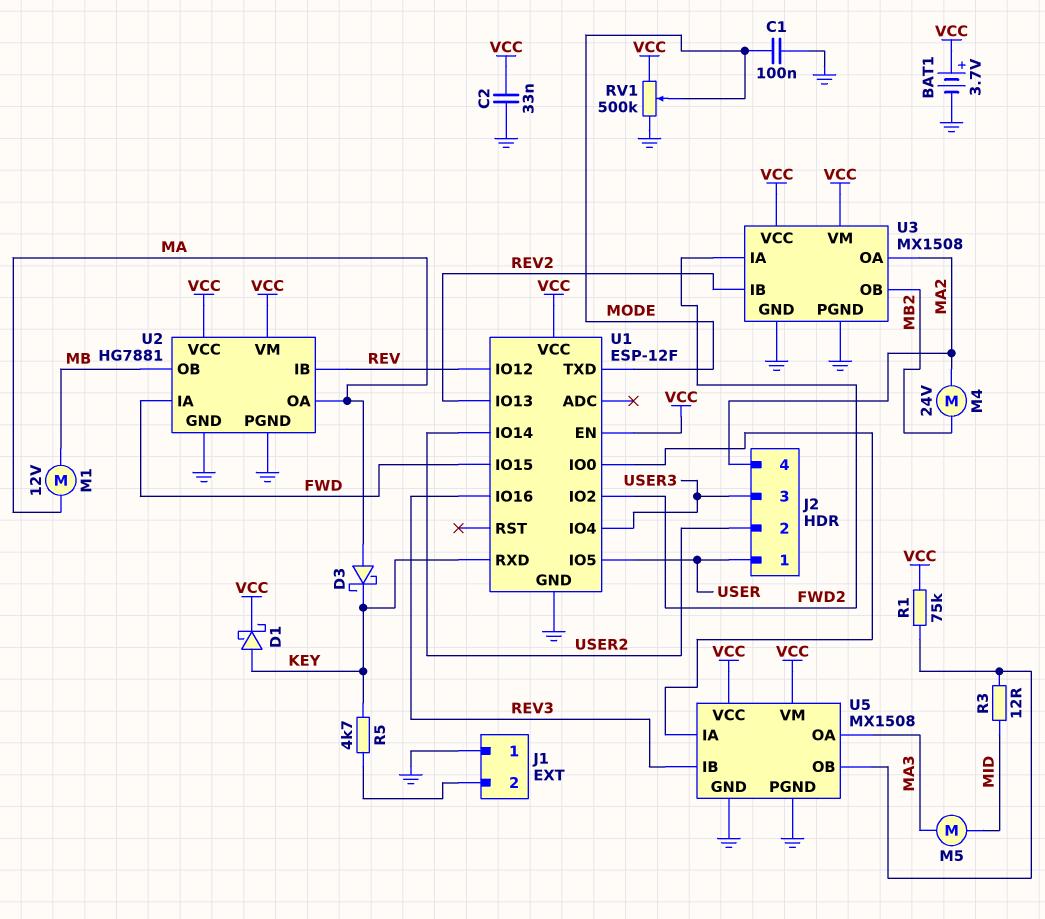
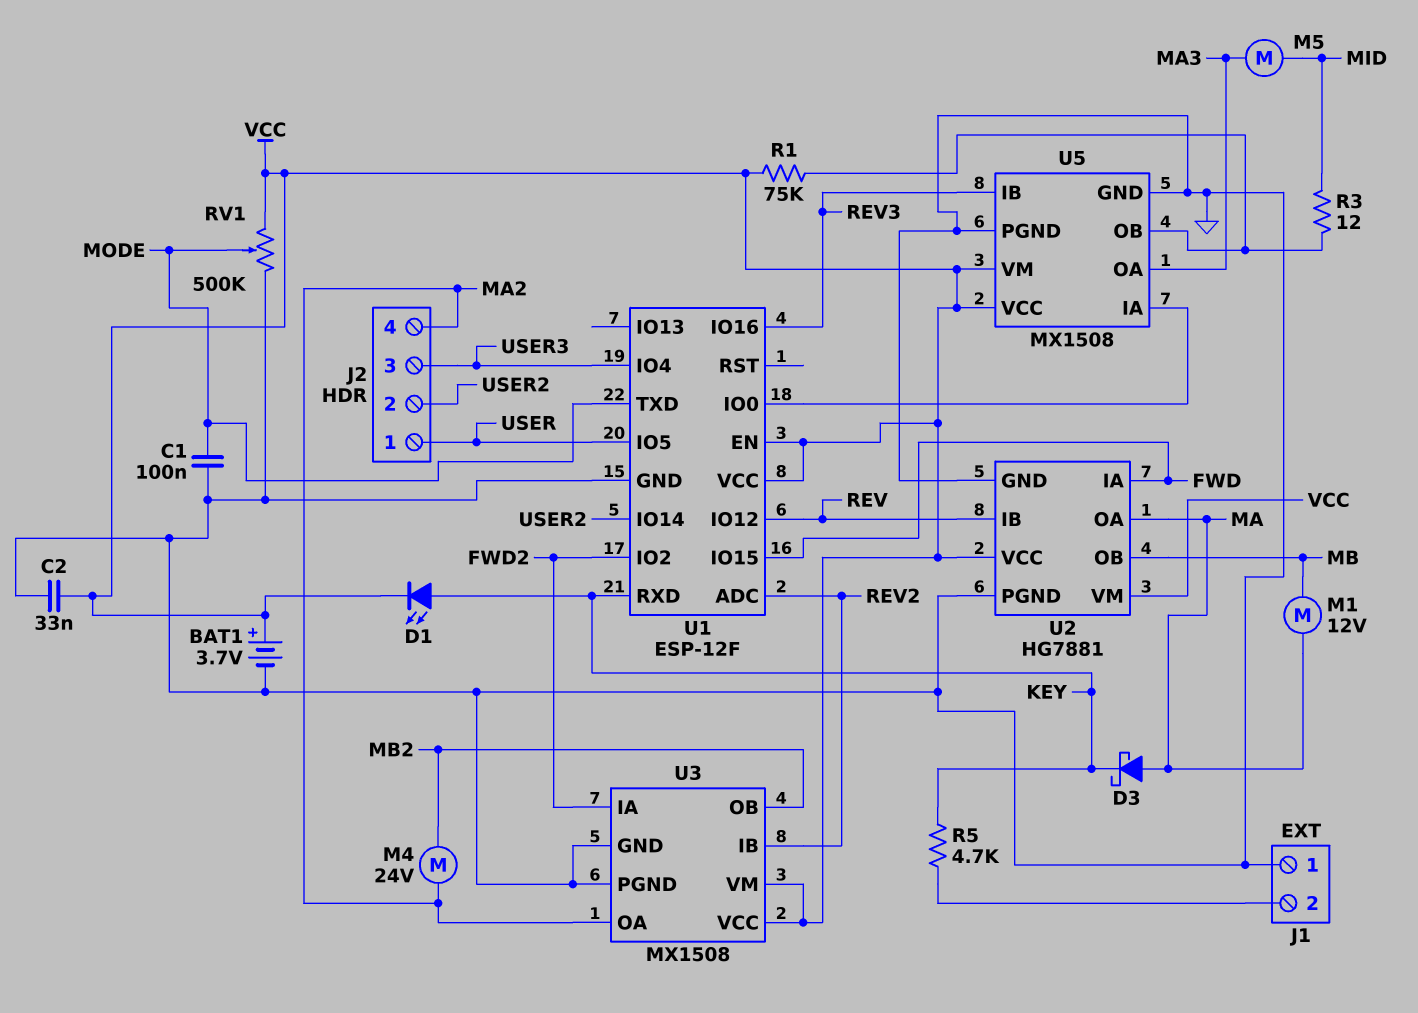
D1: schottky (A KEY, K VCC) -> LED (A KEY, K VCC)
U1 pin ADC: none -> REV2
U1 pin IO13: REV2 -> none

